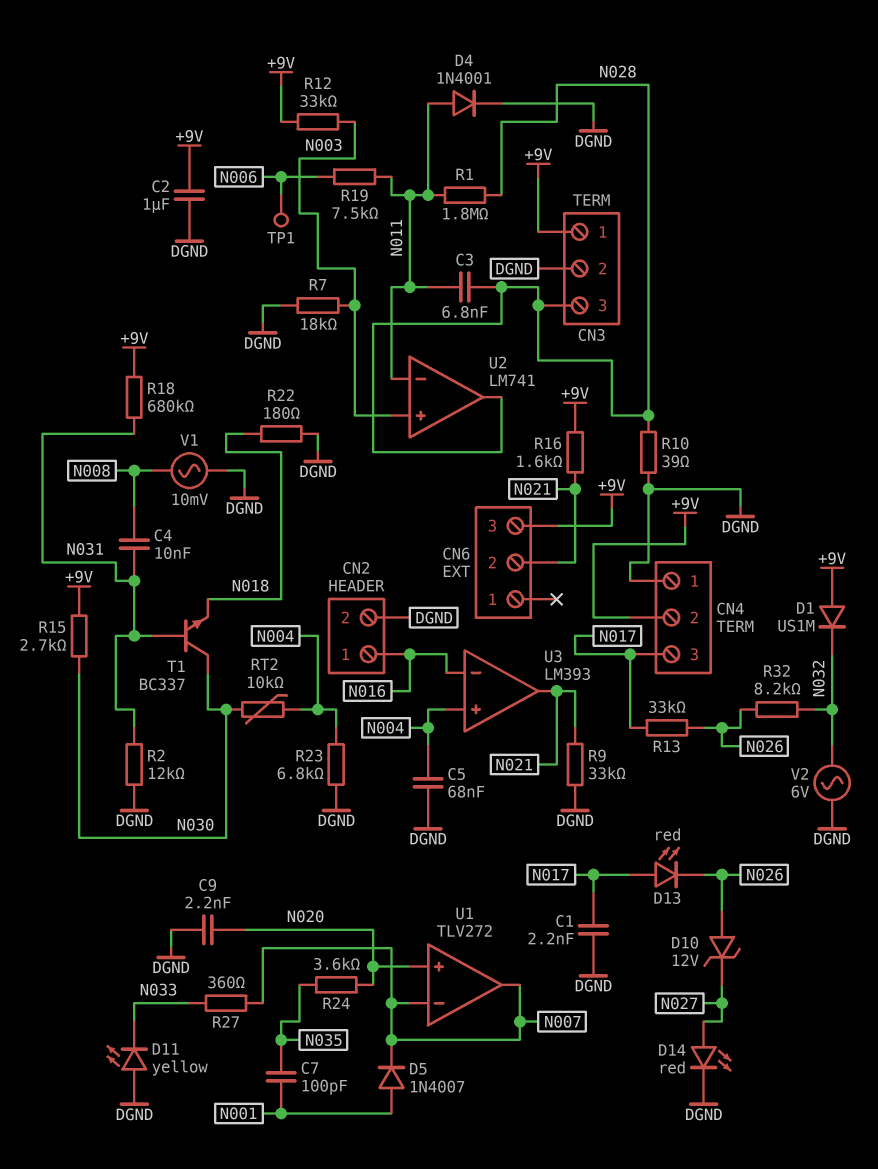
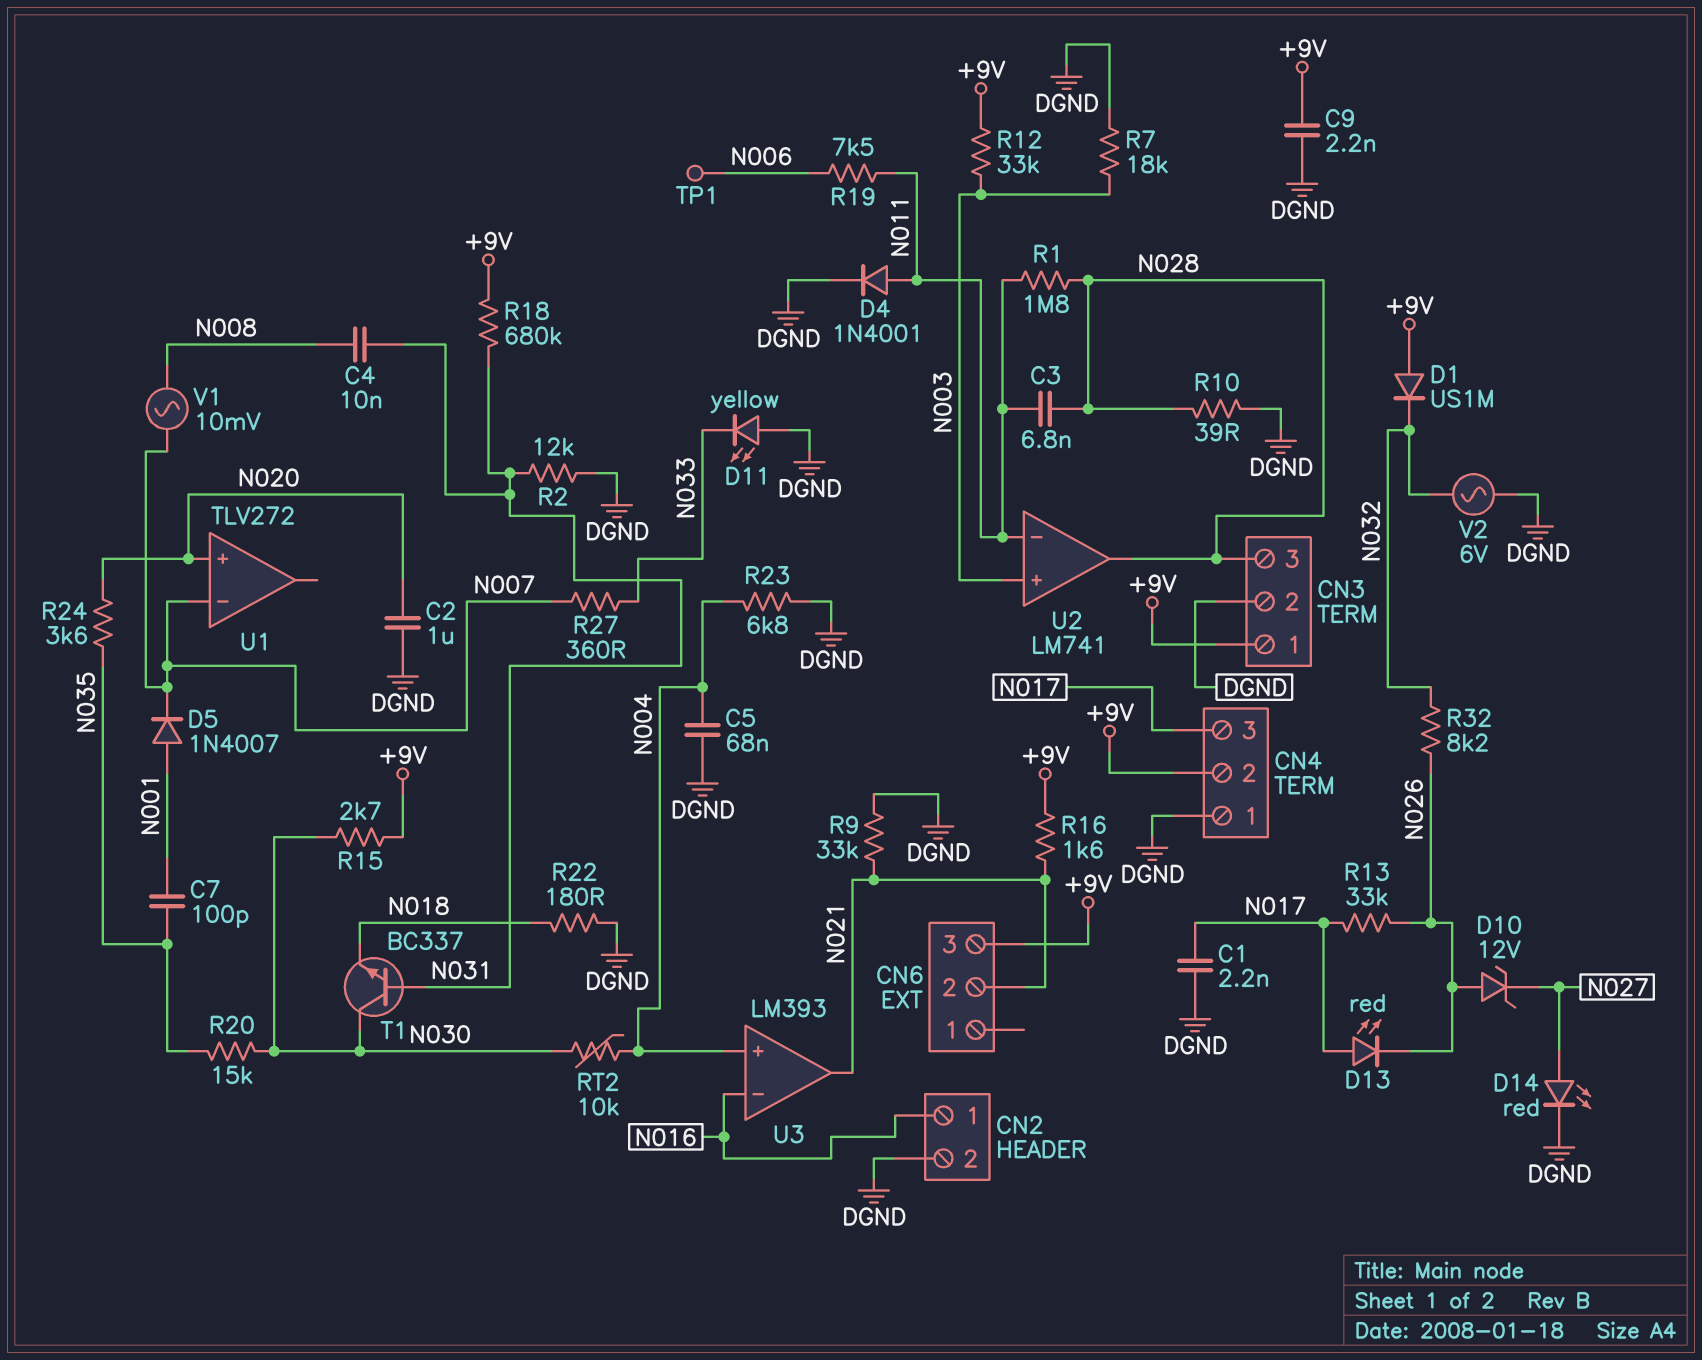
C2: 1uF (+9V, DGND) -> 1uF (DGND, N020)
C9: 2.2nF (DGND, N020) -> 2.2nF (+9V, DGND)
R20: none -> 15k (N030, N035)
U1 pin out: N007 -> none
V1: AC 10mV (DGND, N008) -> AC 10mV (N007, N008)

